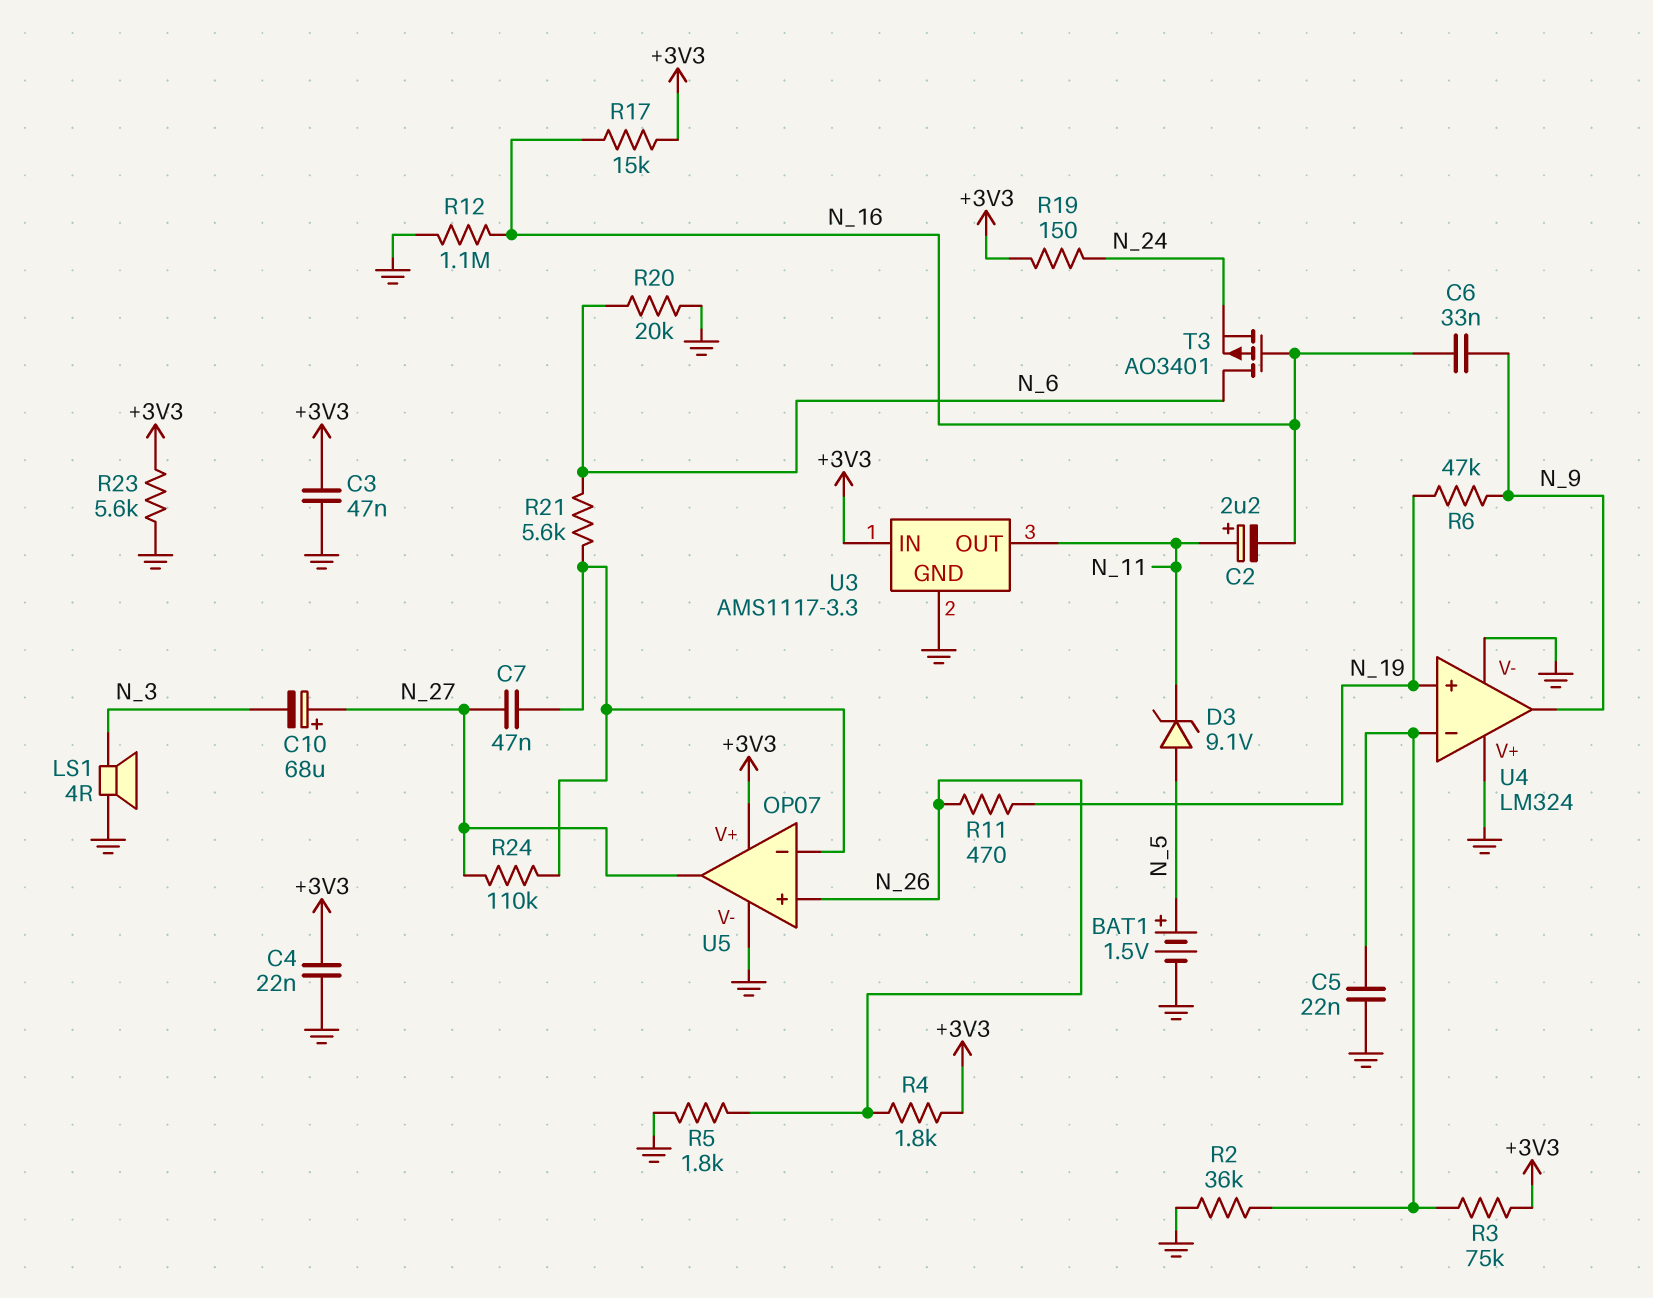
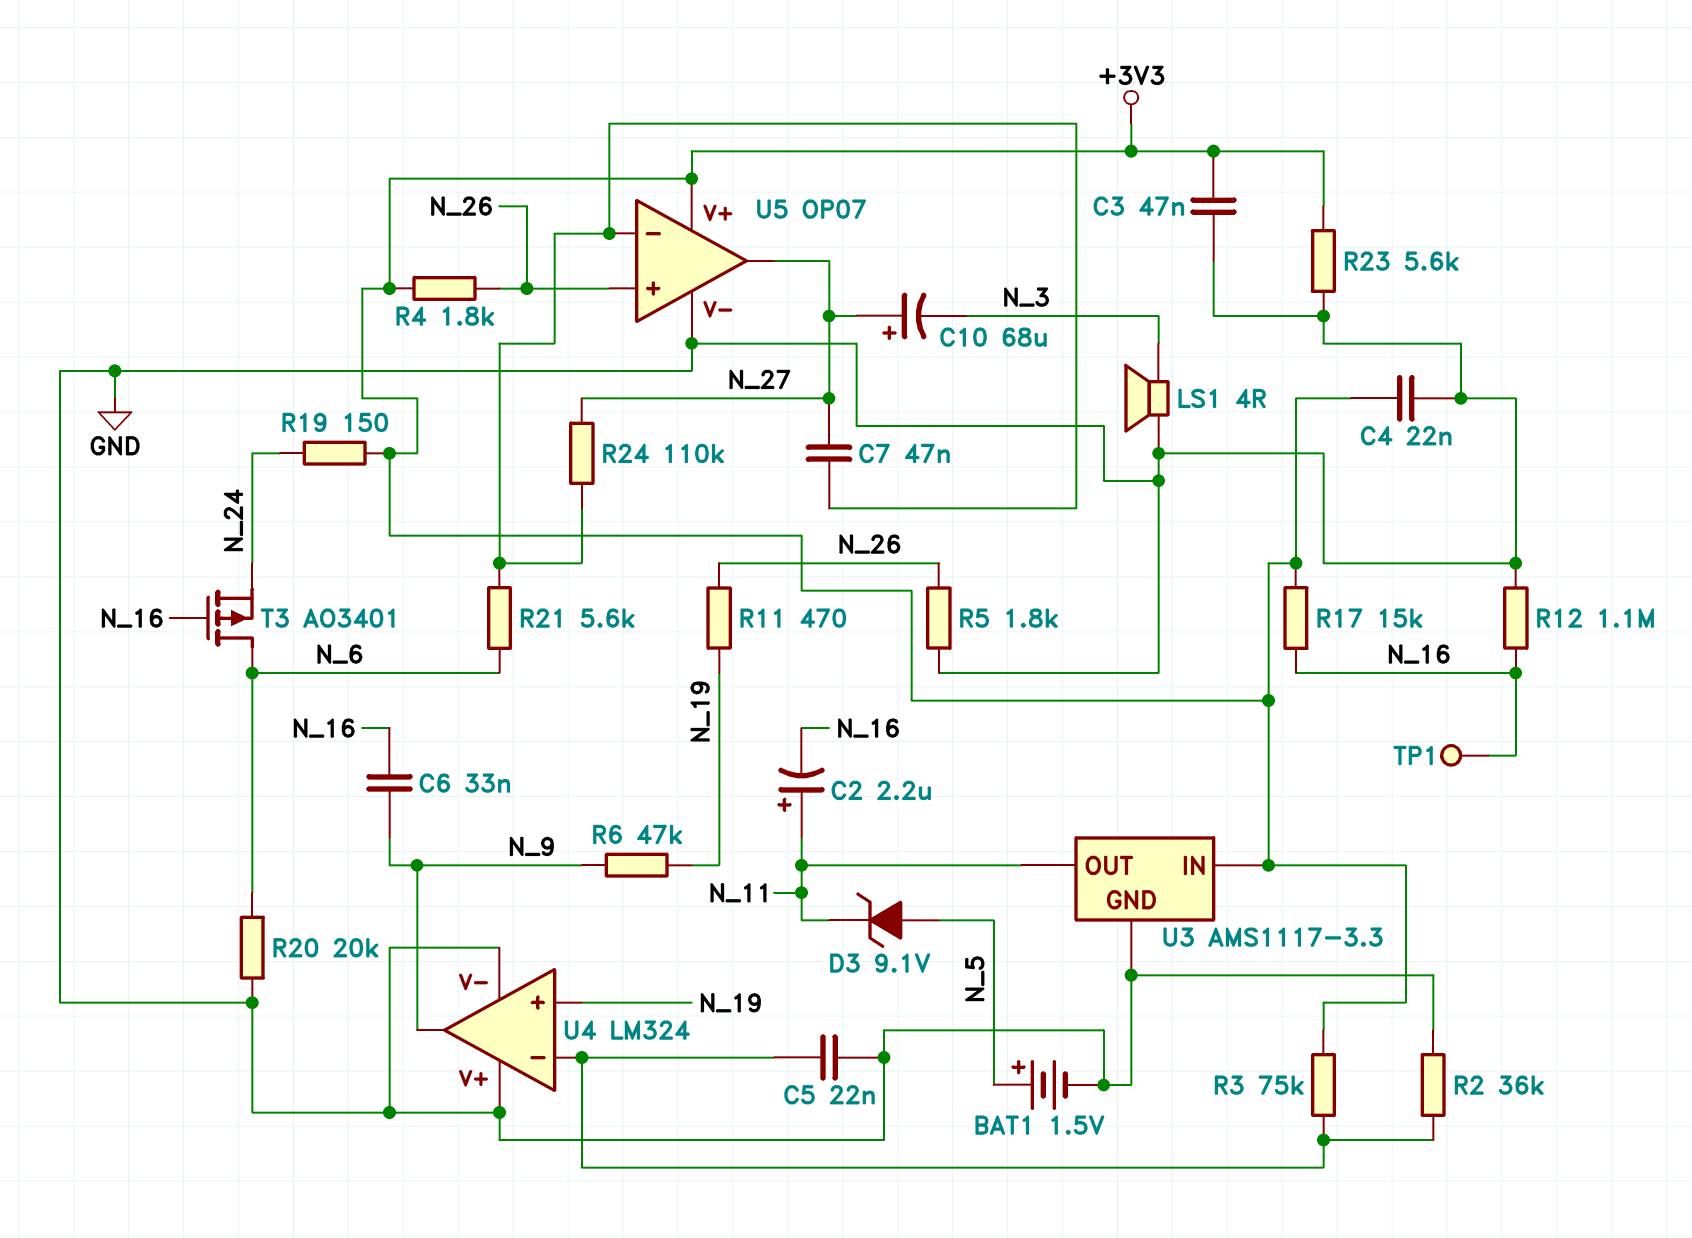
TP1: none -> test point (N_16)

